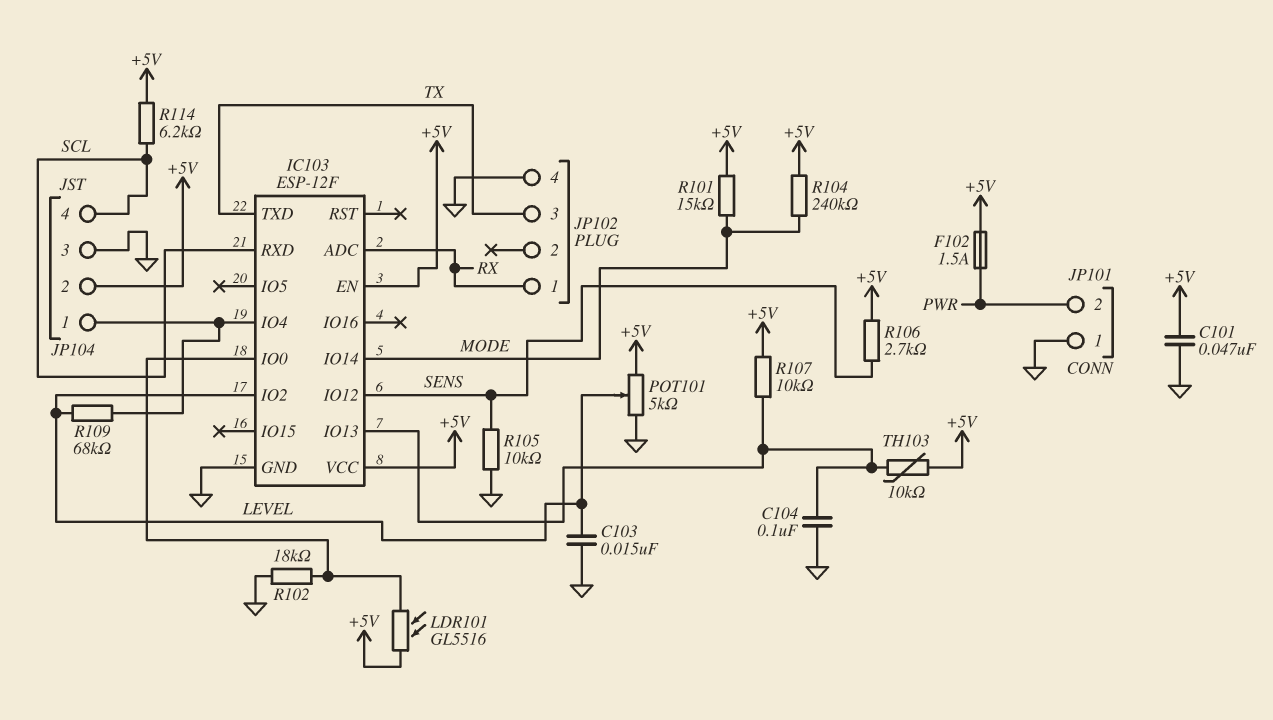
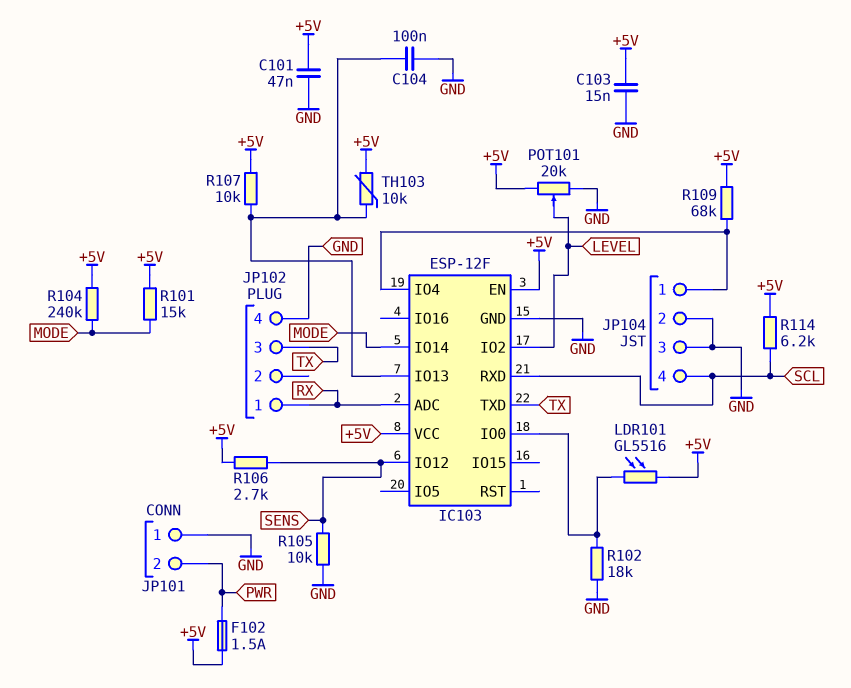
C103: 15nF (GND, LEVEL) -> 15nF (+5V, GND)
JP104 pin 2: +5V -> GND
POT101: 5k (+5V, GND, wiper LEVEL) -> 20k (+5V, GND, wiper LEVEL)
R109: 68k (IC103/IO4, LEVEL) -> 68k (+5V, IC103/IO4)

